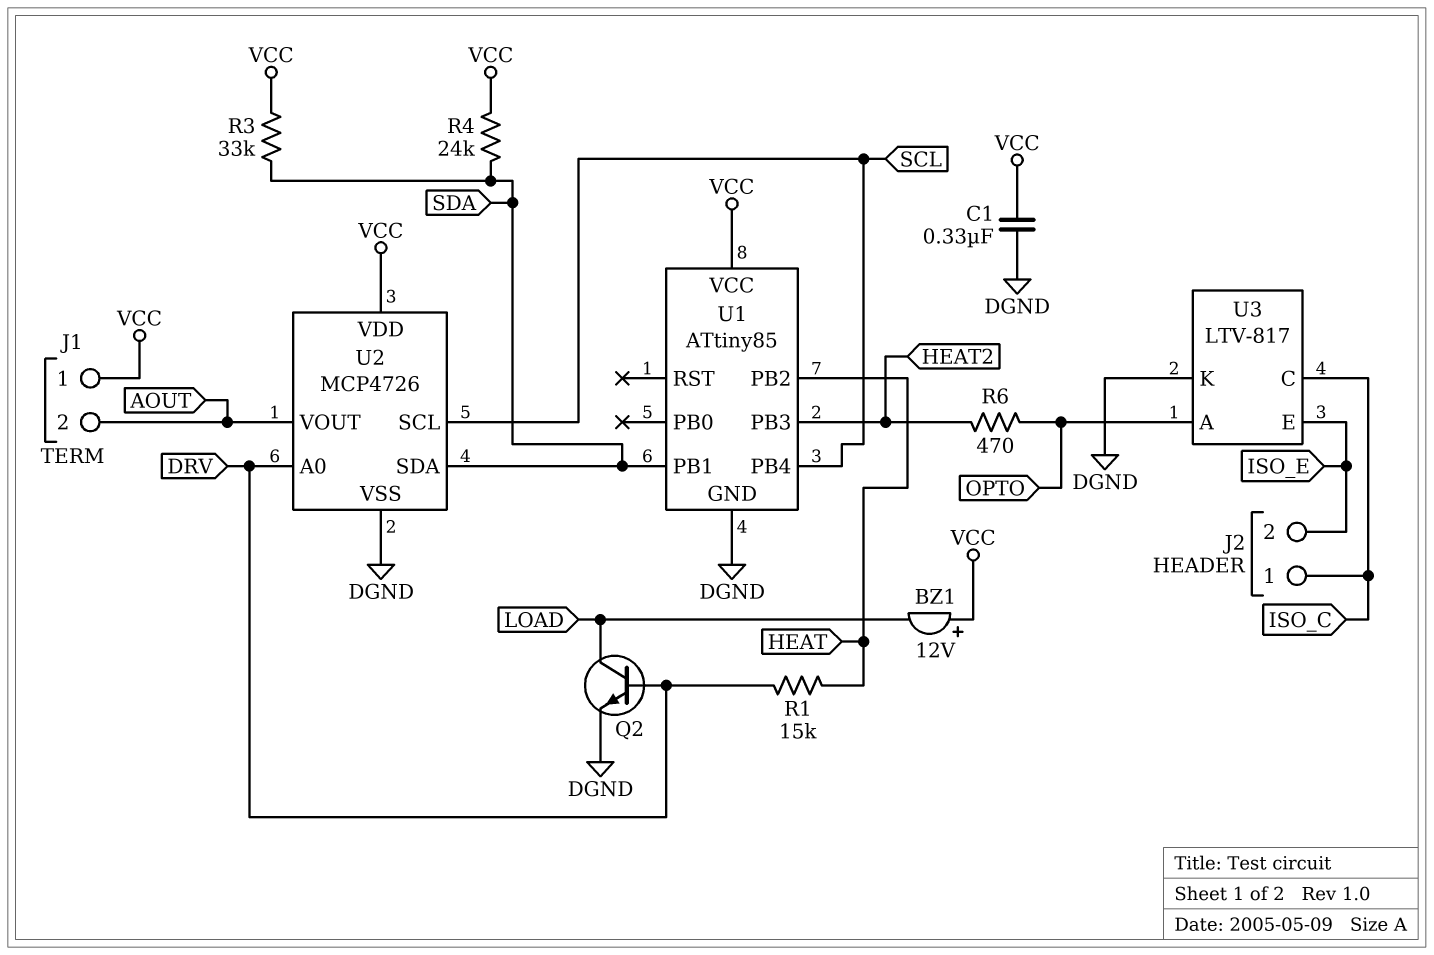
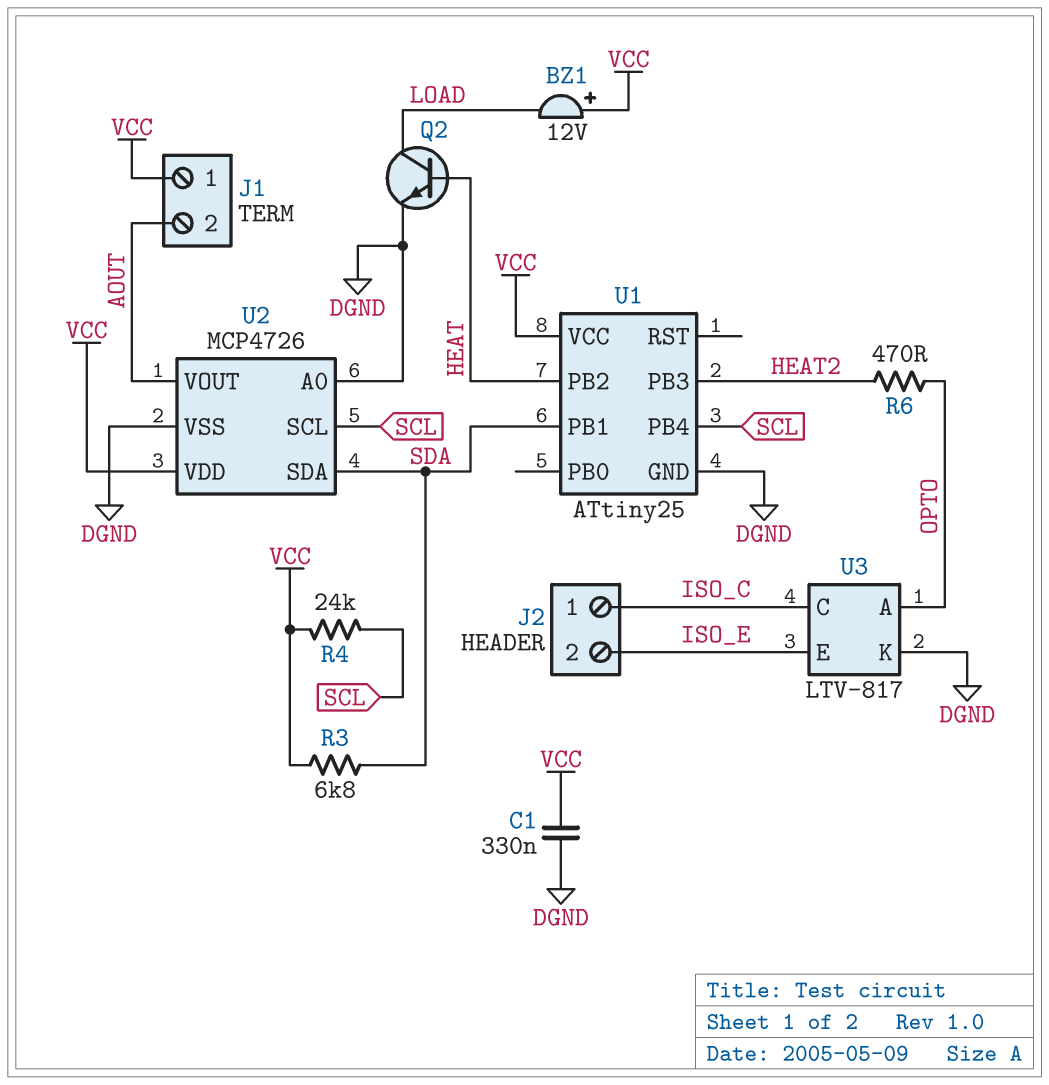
Q2: NPN (B DRV, C LOAD, E DGND) -> NPN (B HEAT, C LOAD, E DGND)
R1: 15k (DRV, HEAT) -> none
R3: 33k (SDA, VCC) -> 6.8k (SDA, VCC)
R4: 24k (SDA, VCC) -> 24k (SCL, VCC)
U1: ATtiny85 -> ATtiny25
U2 pin A0: DRV -> DGND

